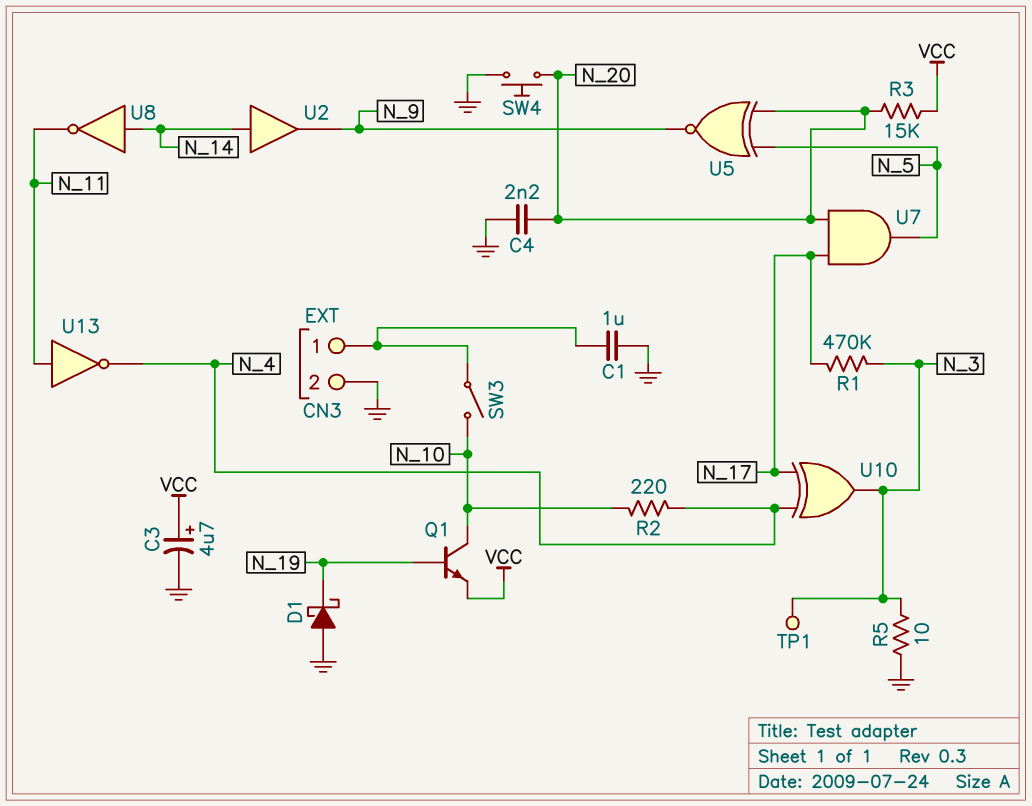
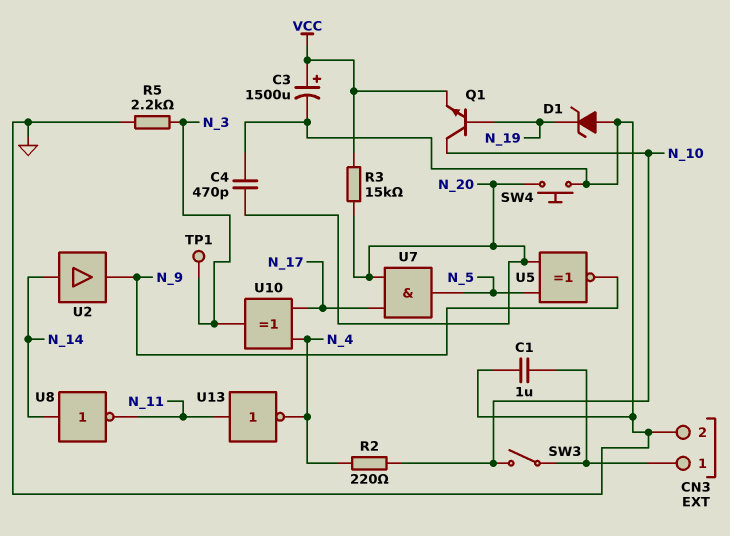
C3: 4.7uF (plus VCC, minus GND) -> 1500uF (plus VCC, minus GND)
C4: 2.2nF (GND, N_20) -> 470pF (GND, N_20)
D1: schottky (A GND, K N_19) -> zener (A GND, K N_19)
R1: 470k (N_3, N_17) -> none
R5: 10 (GND, N_3) -> 2.2k (GND, N_3)

